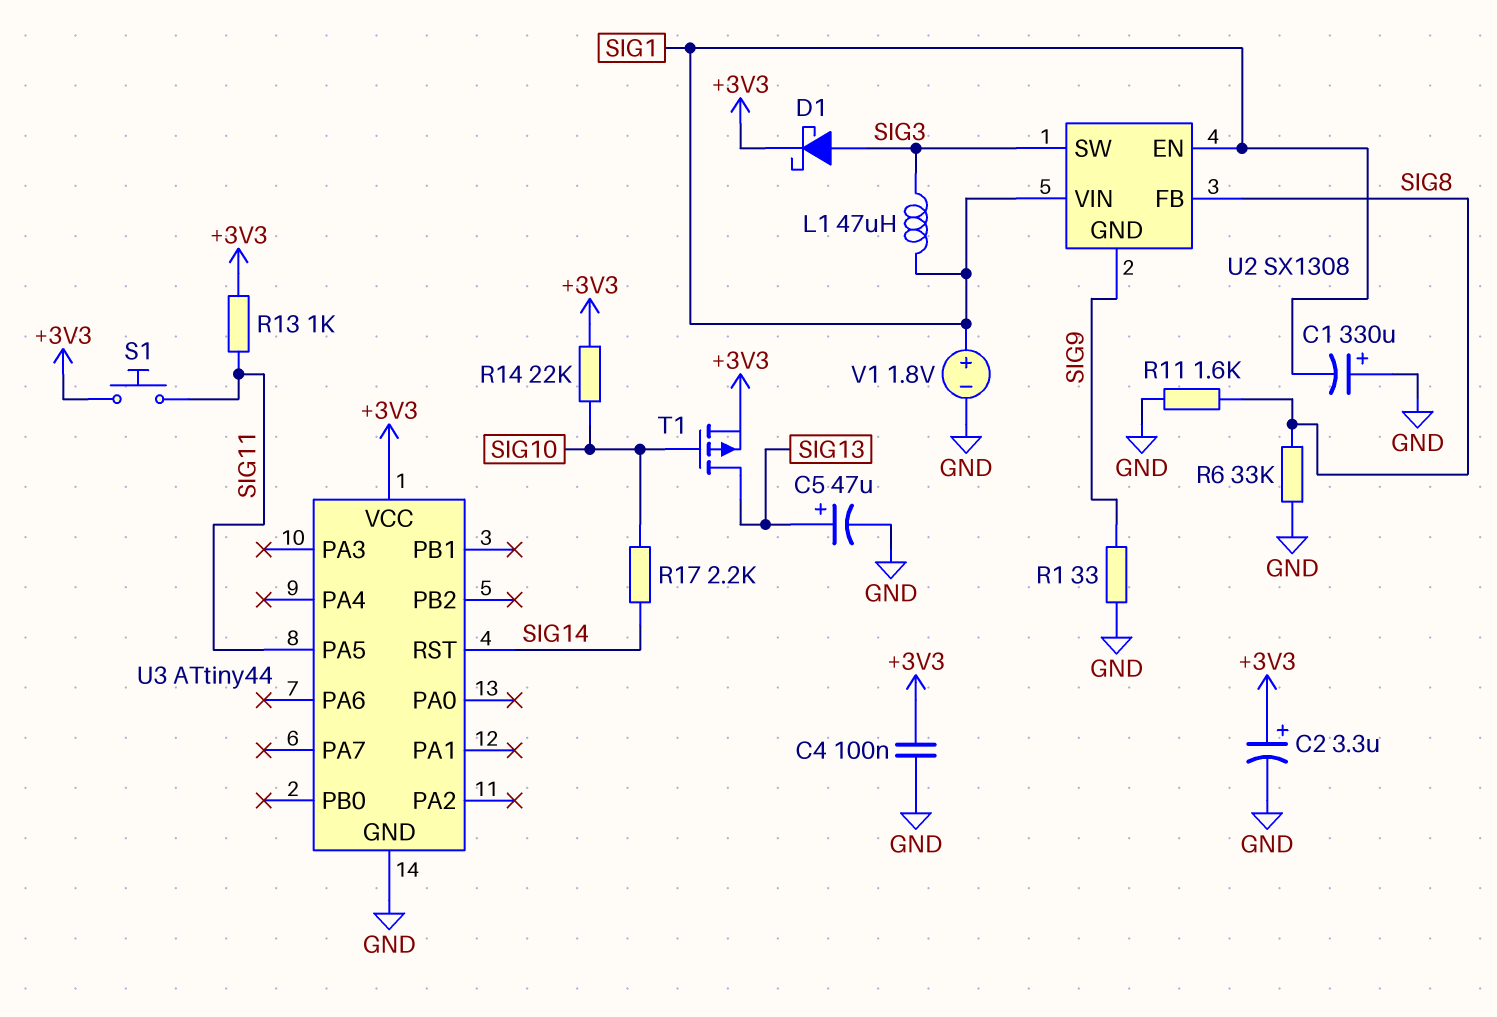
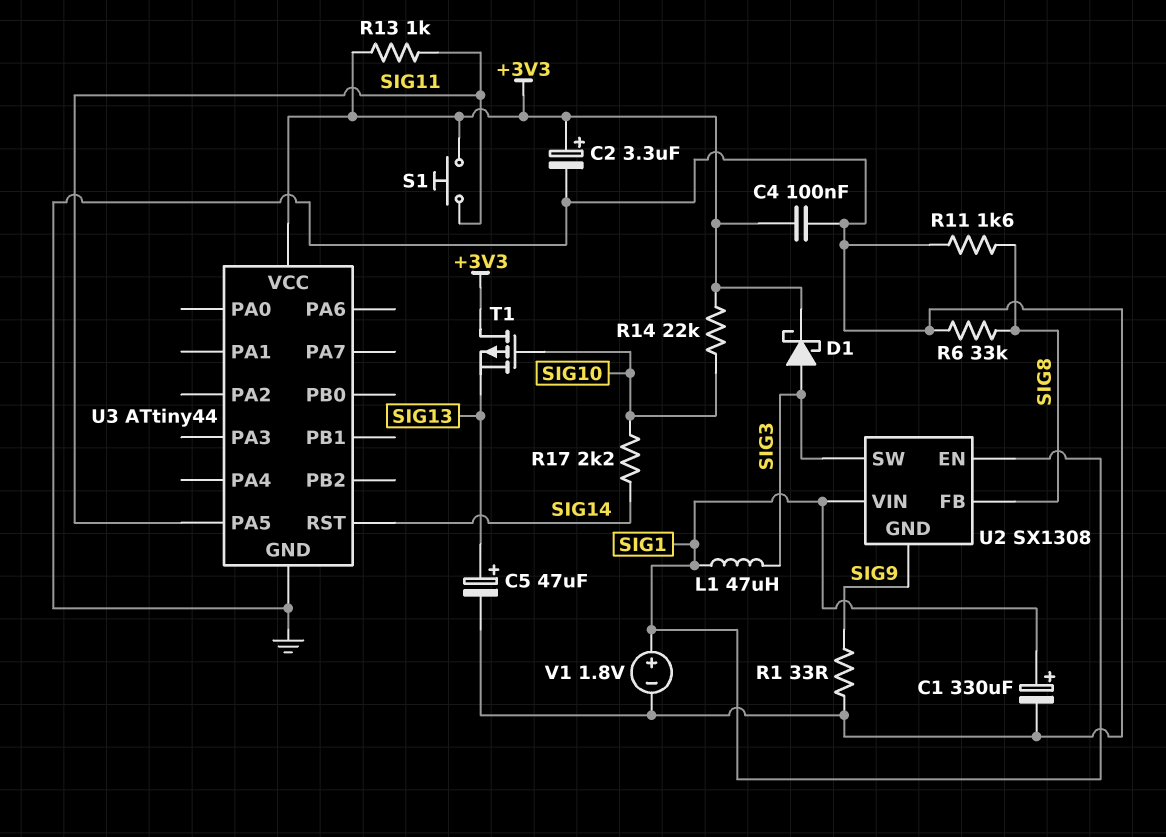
C1: 330uF (plus GND, minus SIG1) -> 330uF (plus SIG1, minus GND)
T1: PMOS (G SIG10, D SIG13, S +3V3) -> PMOS (G SIG10, D +3V3, S SIG13)

